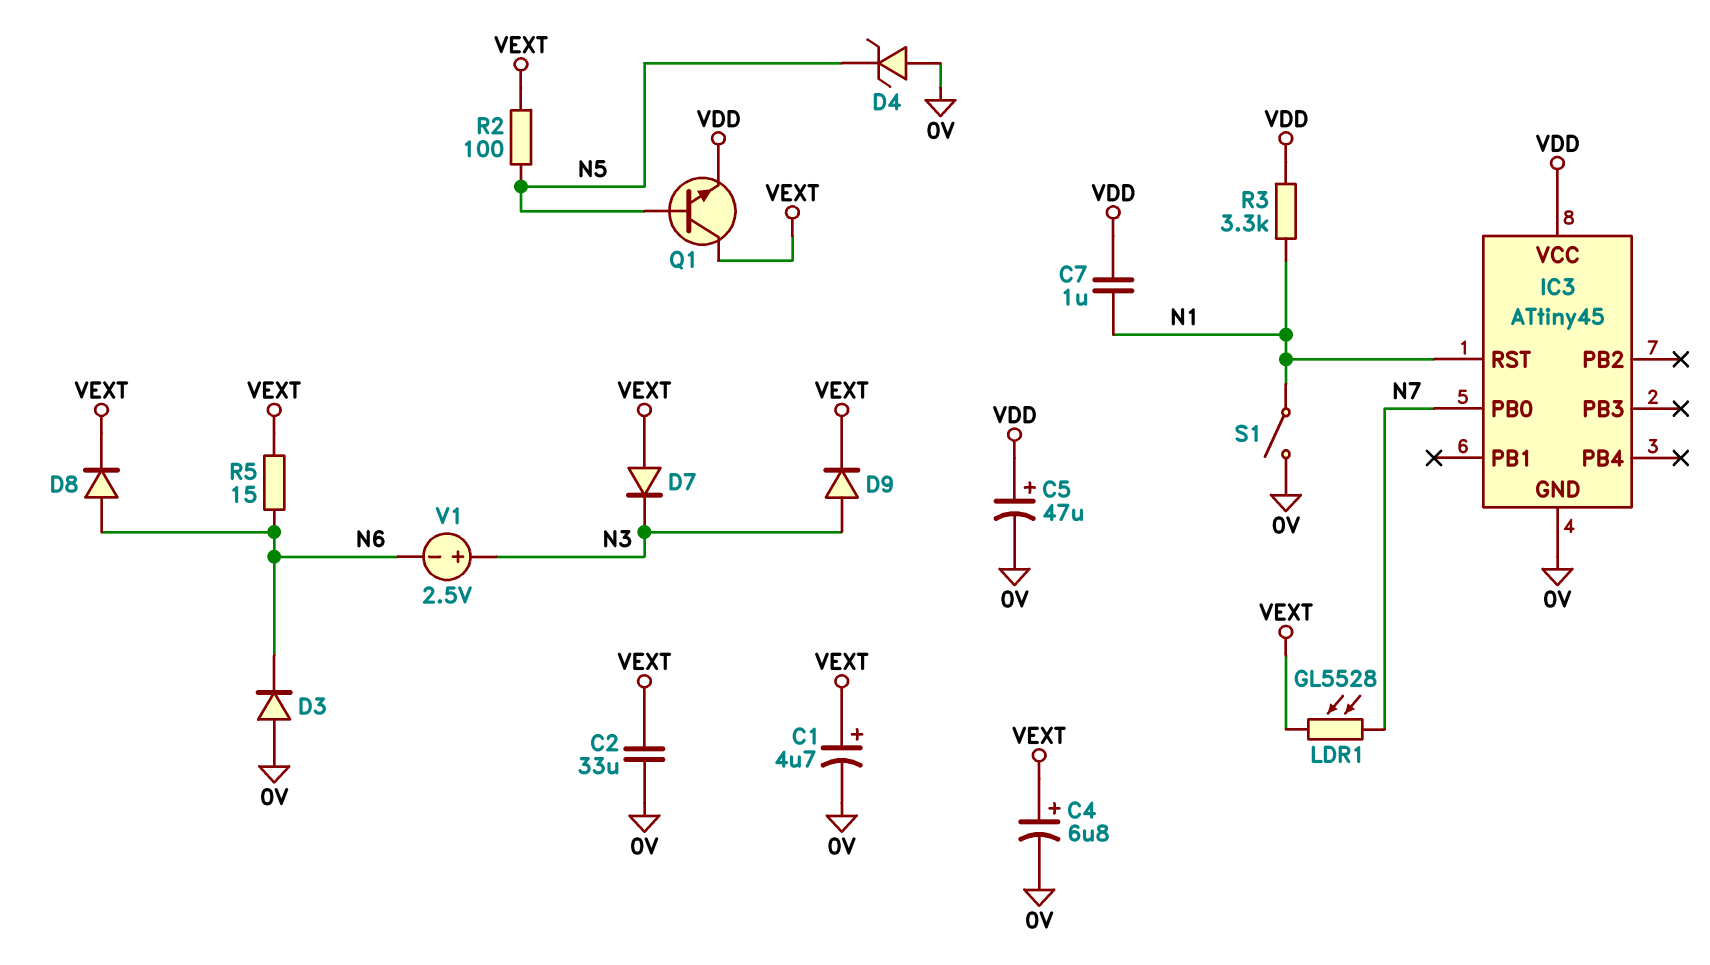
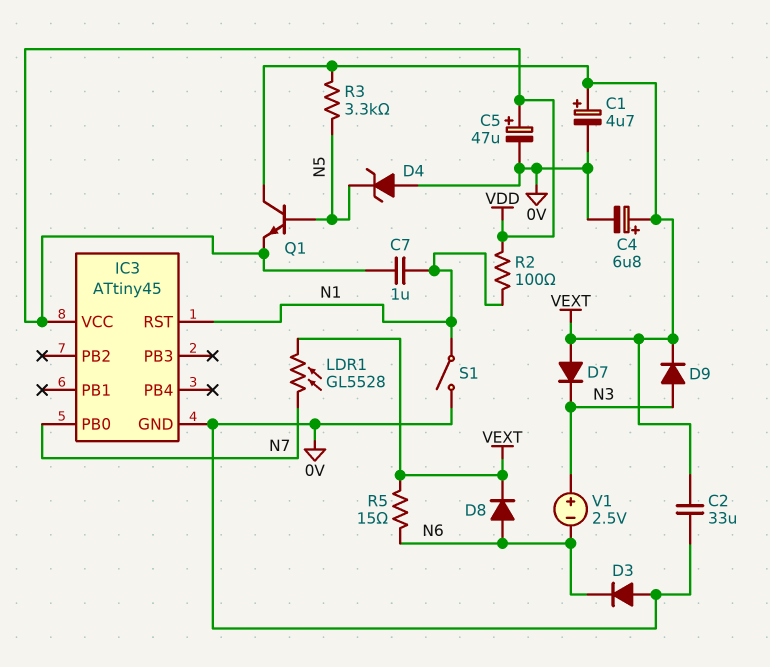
R2: 100 (N5, VEXT) -> 100 (N1, VDD)
R3: 3.3k (N1, VDD) -> 3.3k (N5, VEXT)

